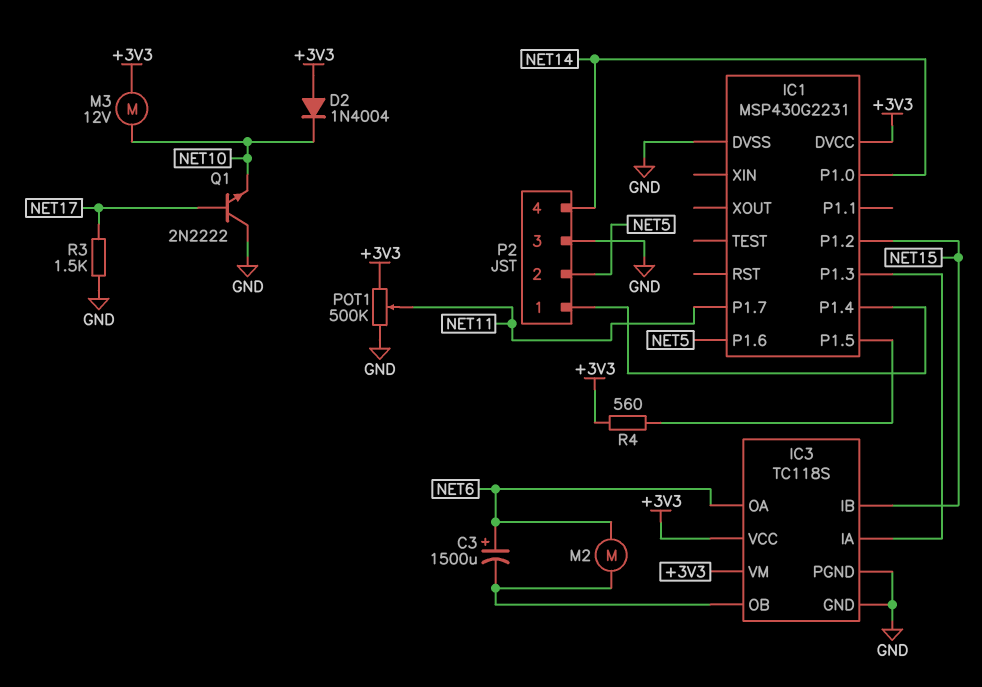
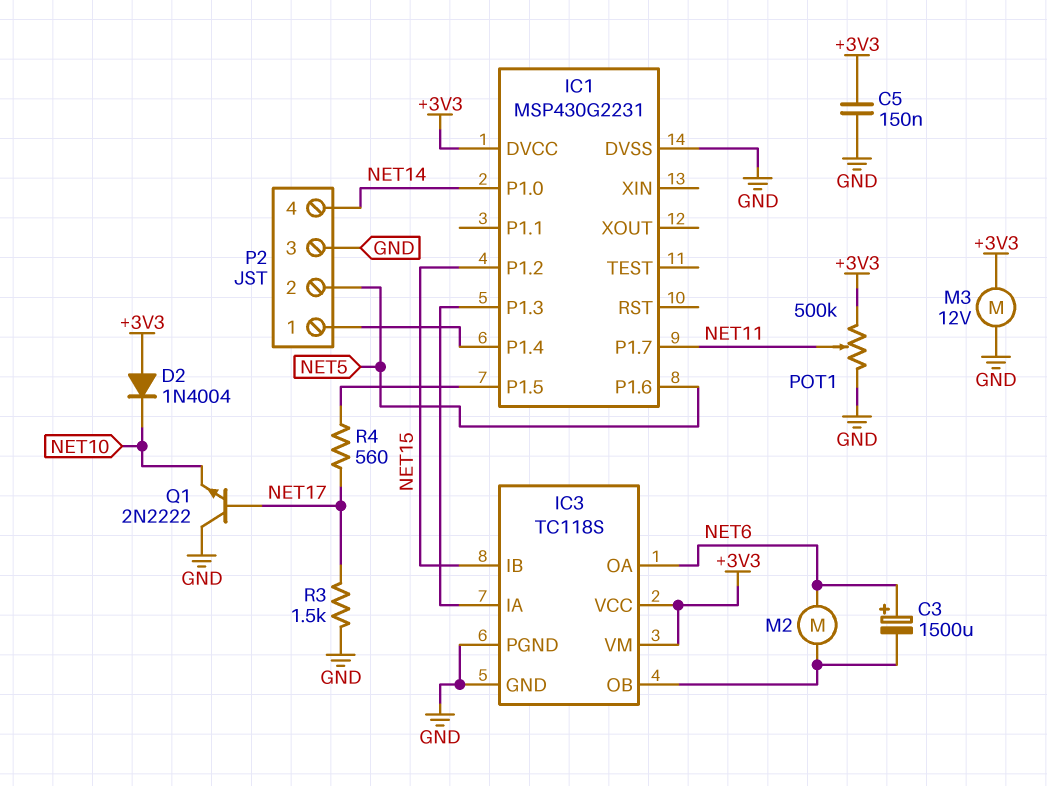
C5: none -> 150nF (+3V3, GND)
M3: motor 12V (+3V3, NET10) -> motor 12V (+3V3, GND)
R4: 560 (+3V3, IC1/P1.5) -> 560 (IC1/P1.5, NET17)

